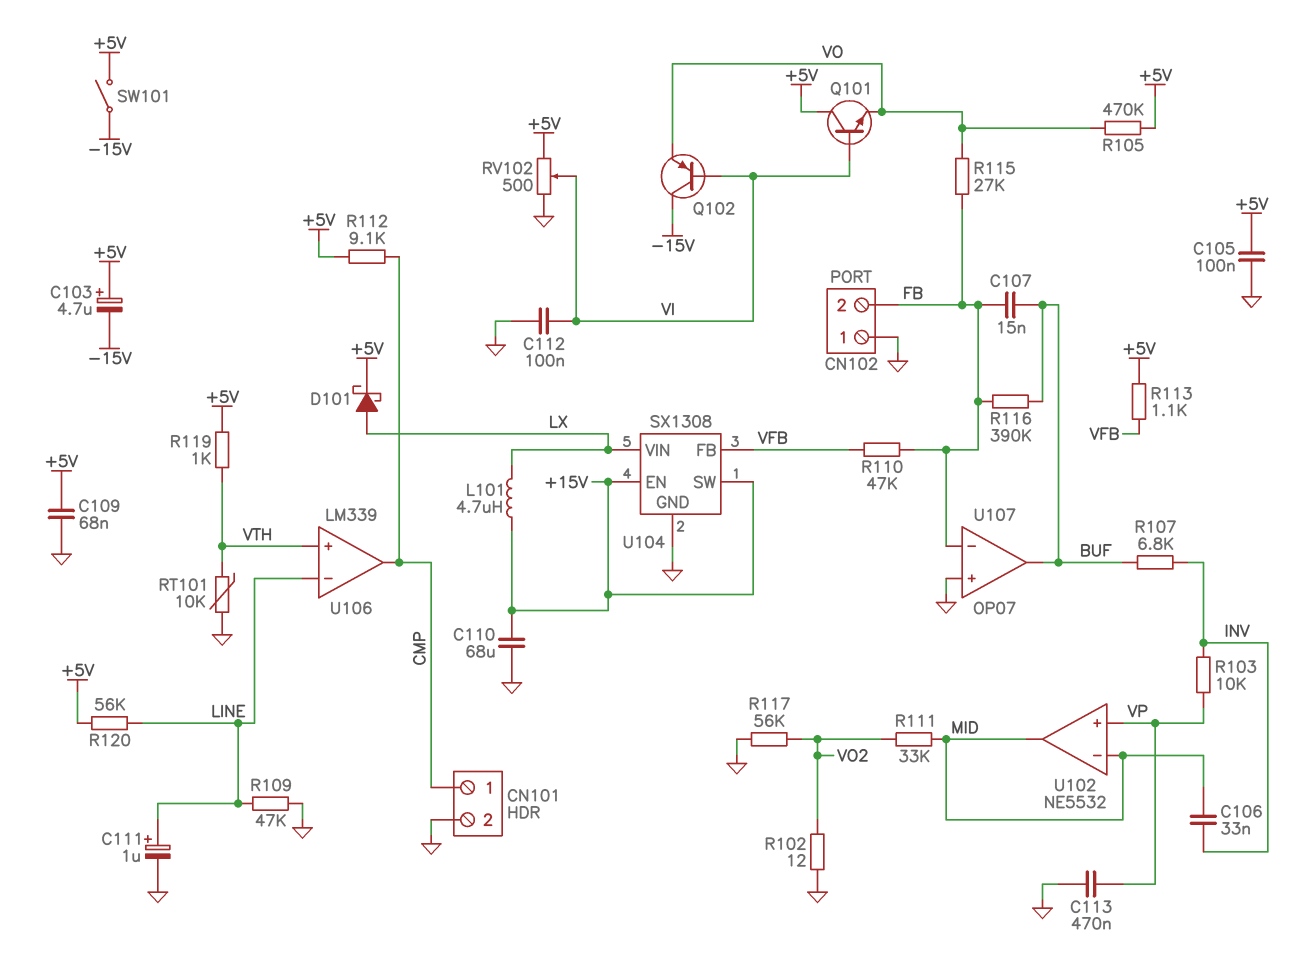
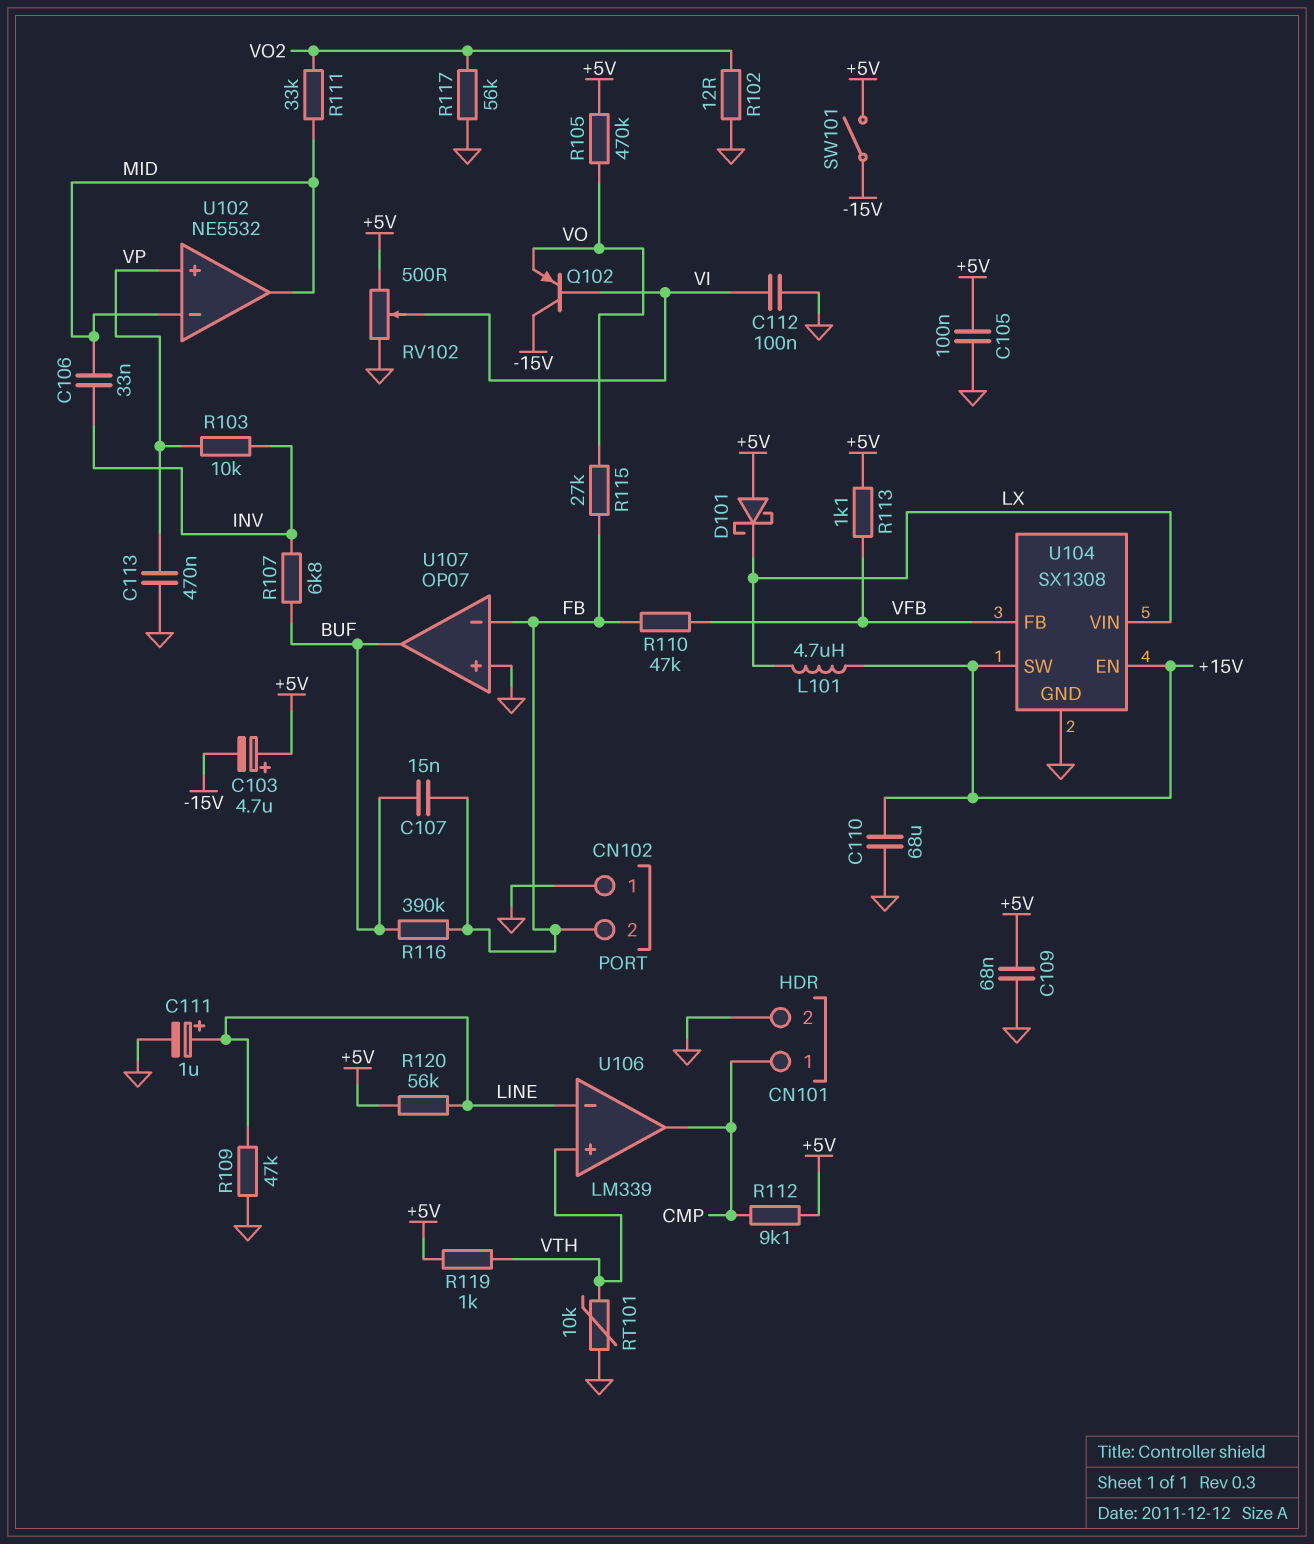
D101: schottky (A LX, K +5V) -> schottky (A +5V, K LX)
Q101: NPN (B VI, C +5V, E VO) -> none

